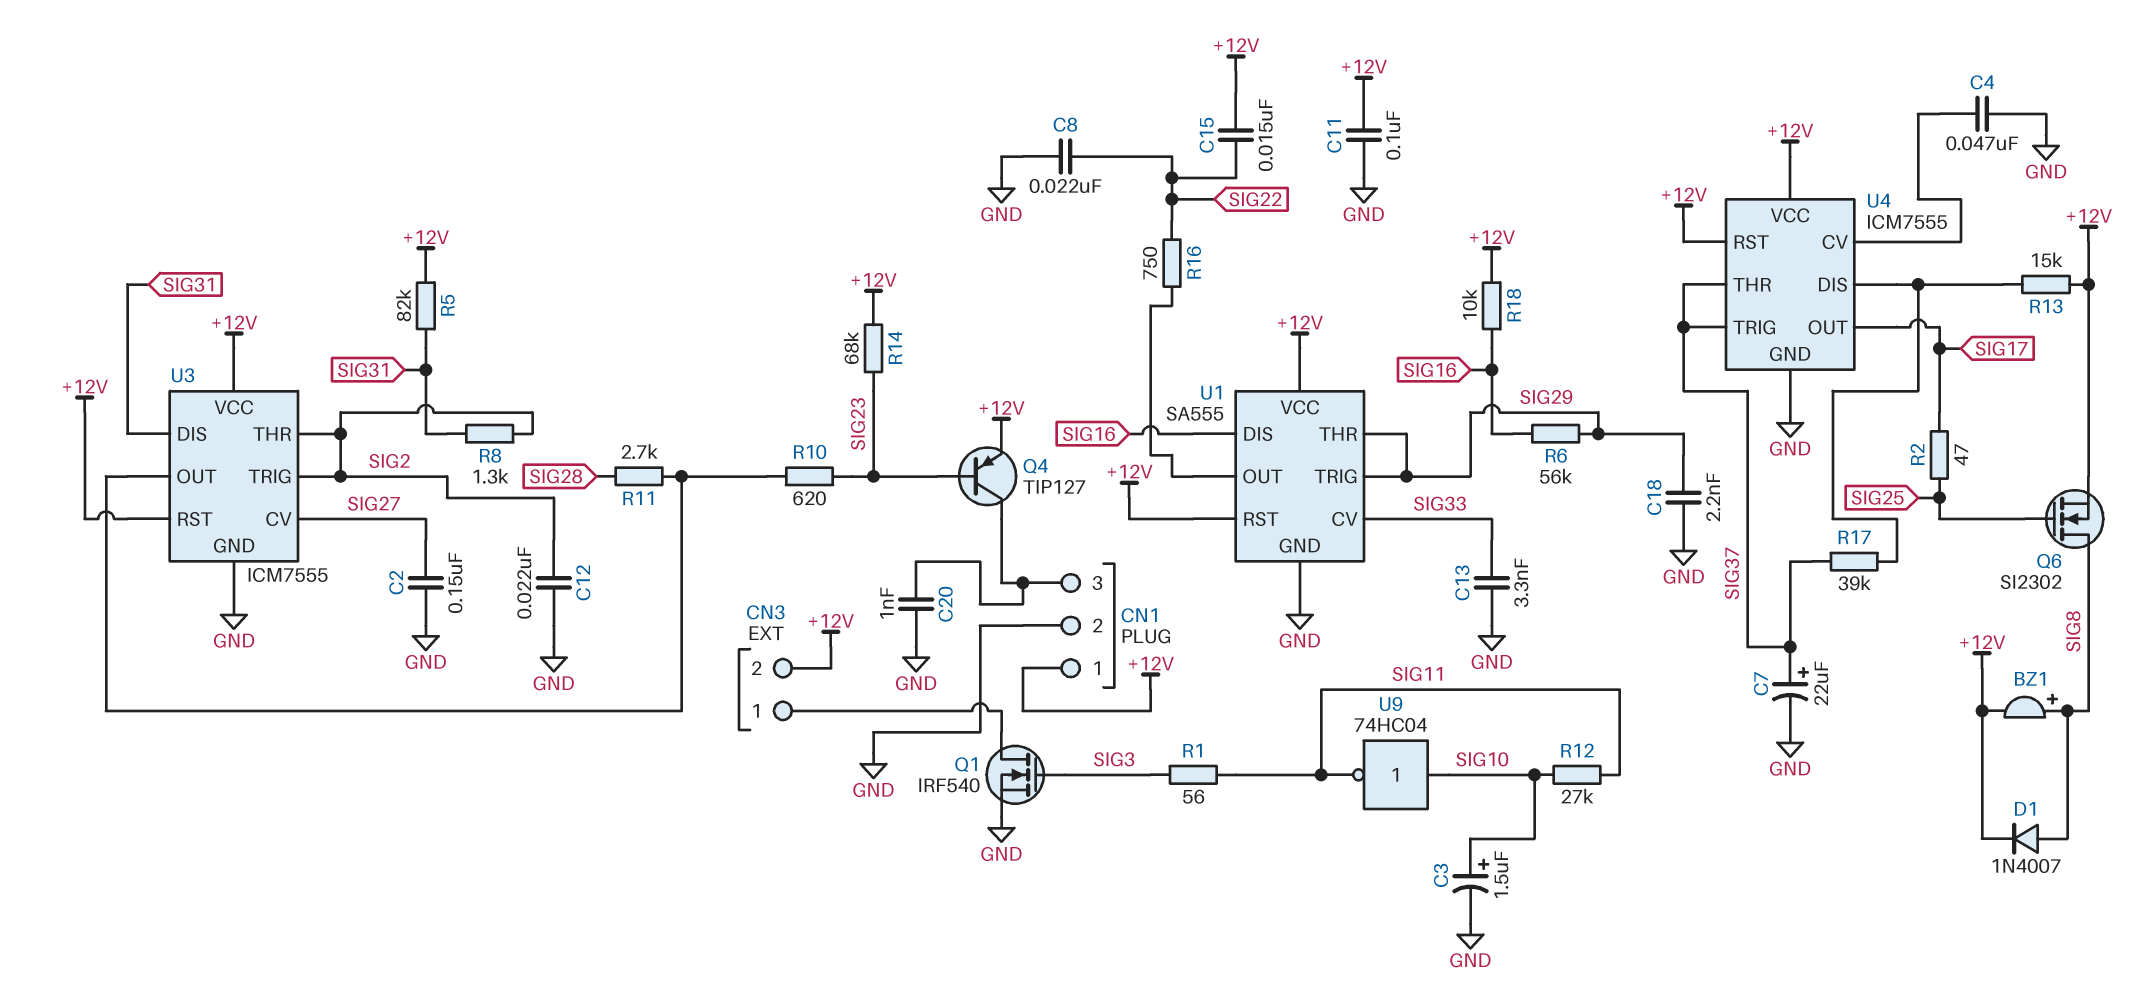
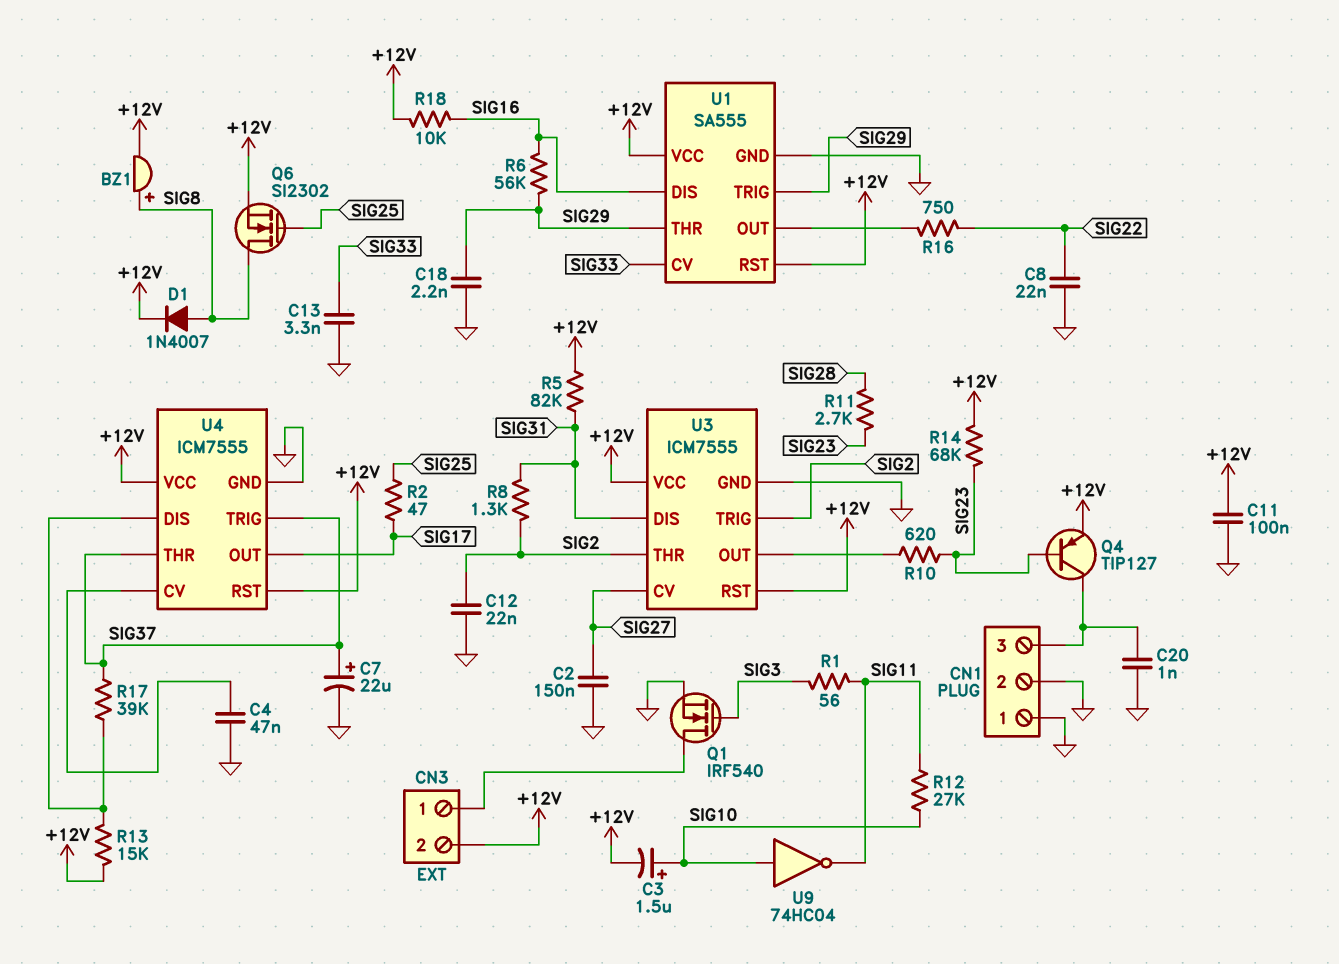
C3: 1.5uF (plus SIG10, minus GND) -> 1.5uF (plus SIG10, minus +12V)
C15: 15nF (+12V, SIG22) -> none
CN1 pin 1: +12V -> GND
R11: 2.7k (SIG28, U3/OUT) -> 2.7k (SIG23, SIG28)

